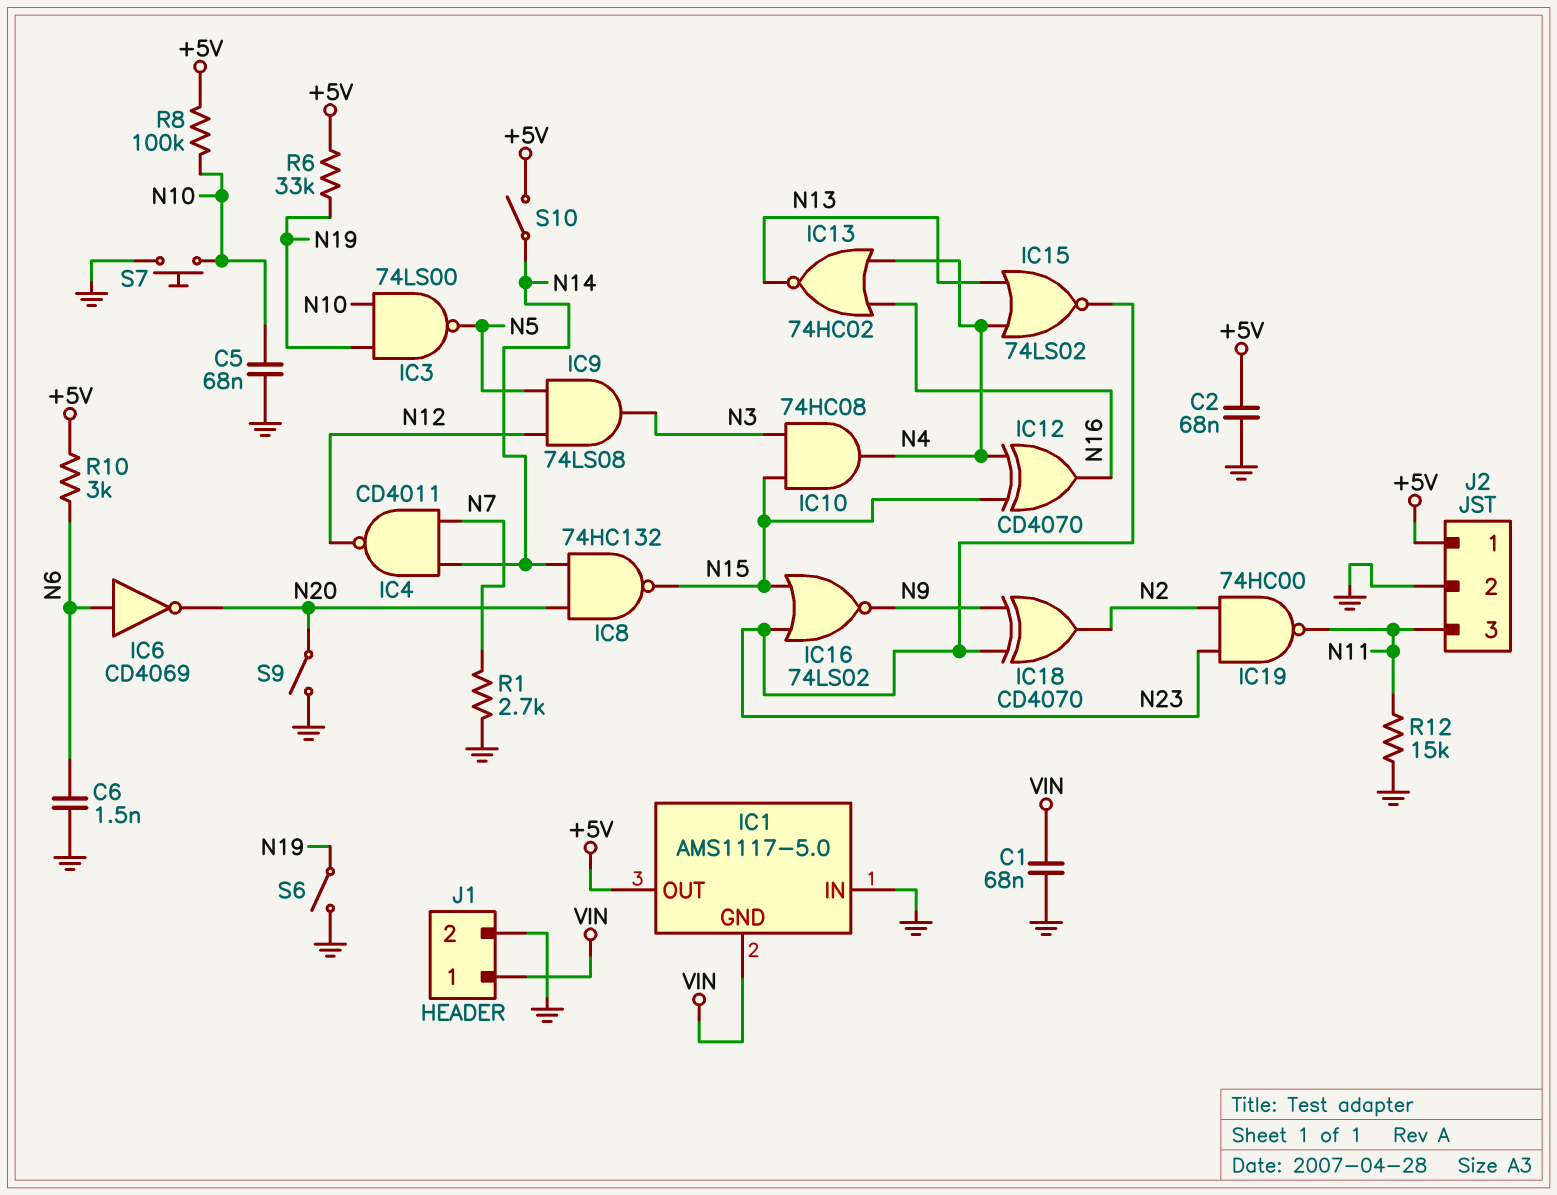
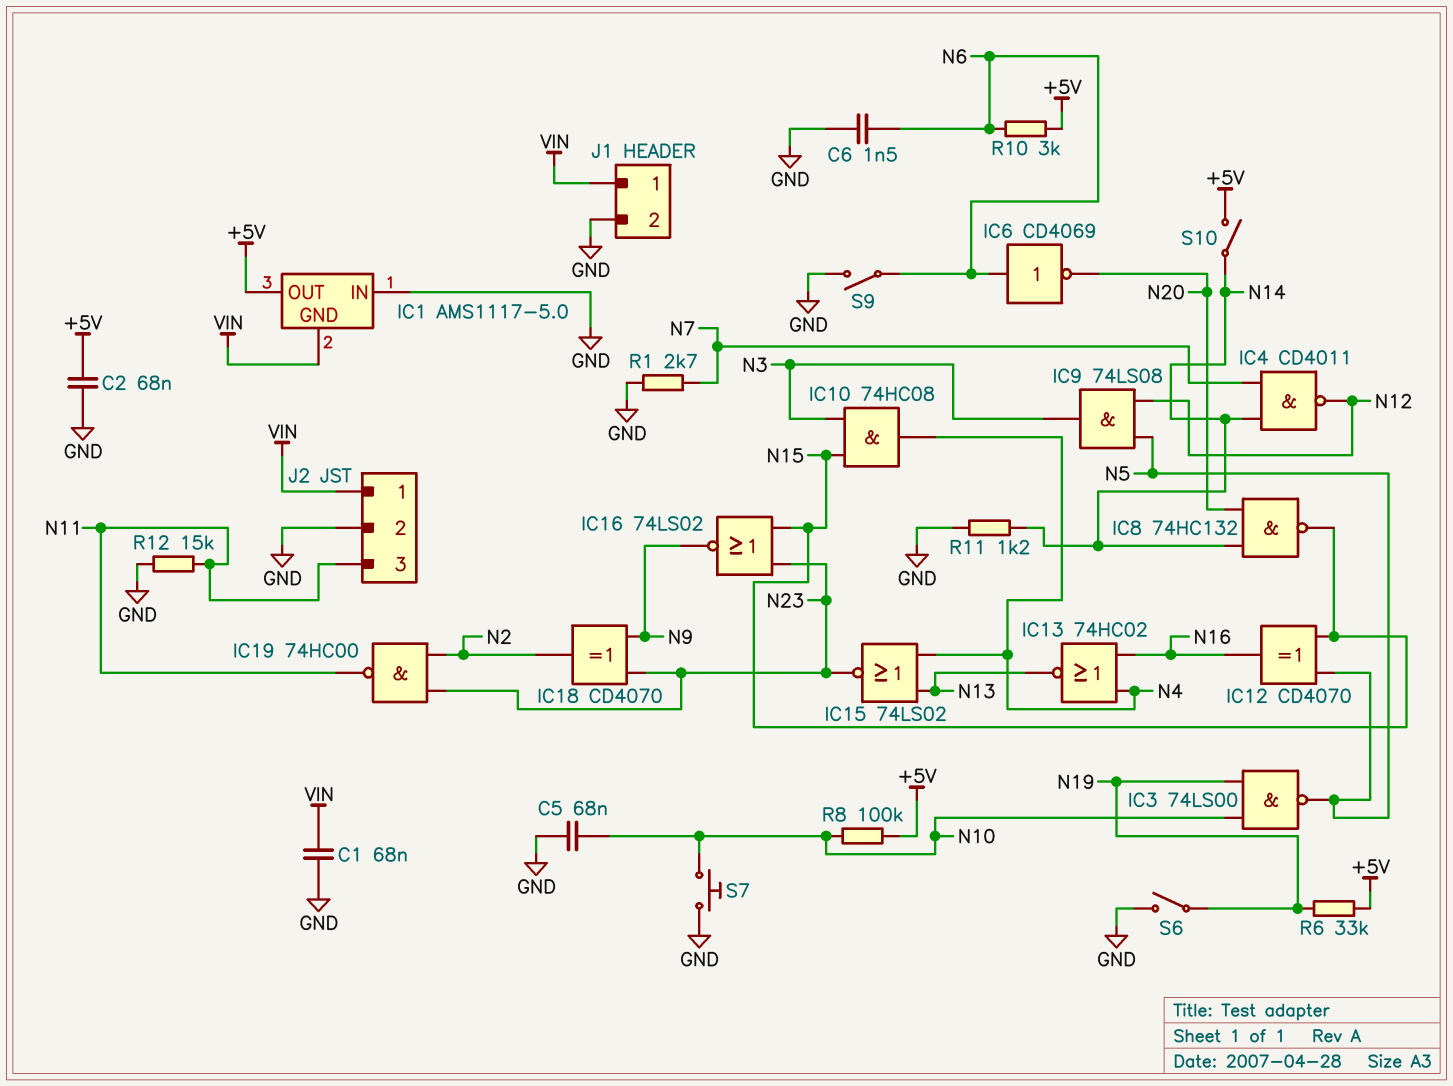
IC12: XOR CD4070 (in N4, in N15, out N16) -> XOR CD4070 (in N5, in N15, out N16)
J2 pin 1: +5V -> VIN
R11: none -> 1.2k (GND, N14)
S9: switch (GND, N20) -> switch (GND, N6)

